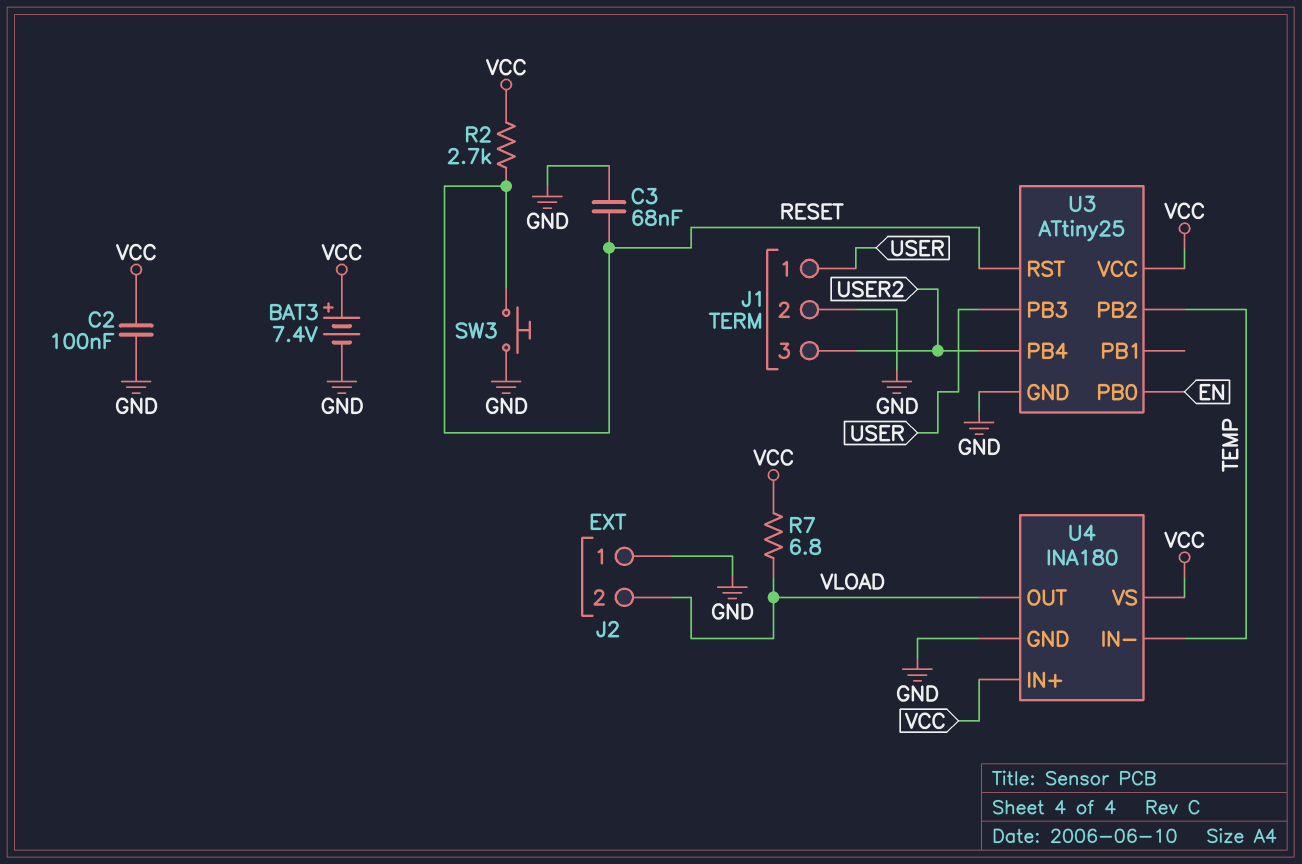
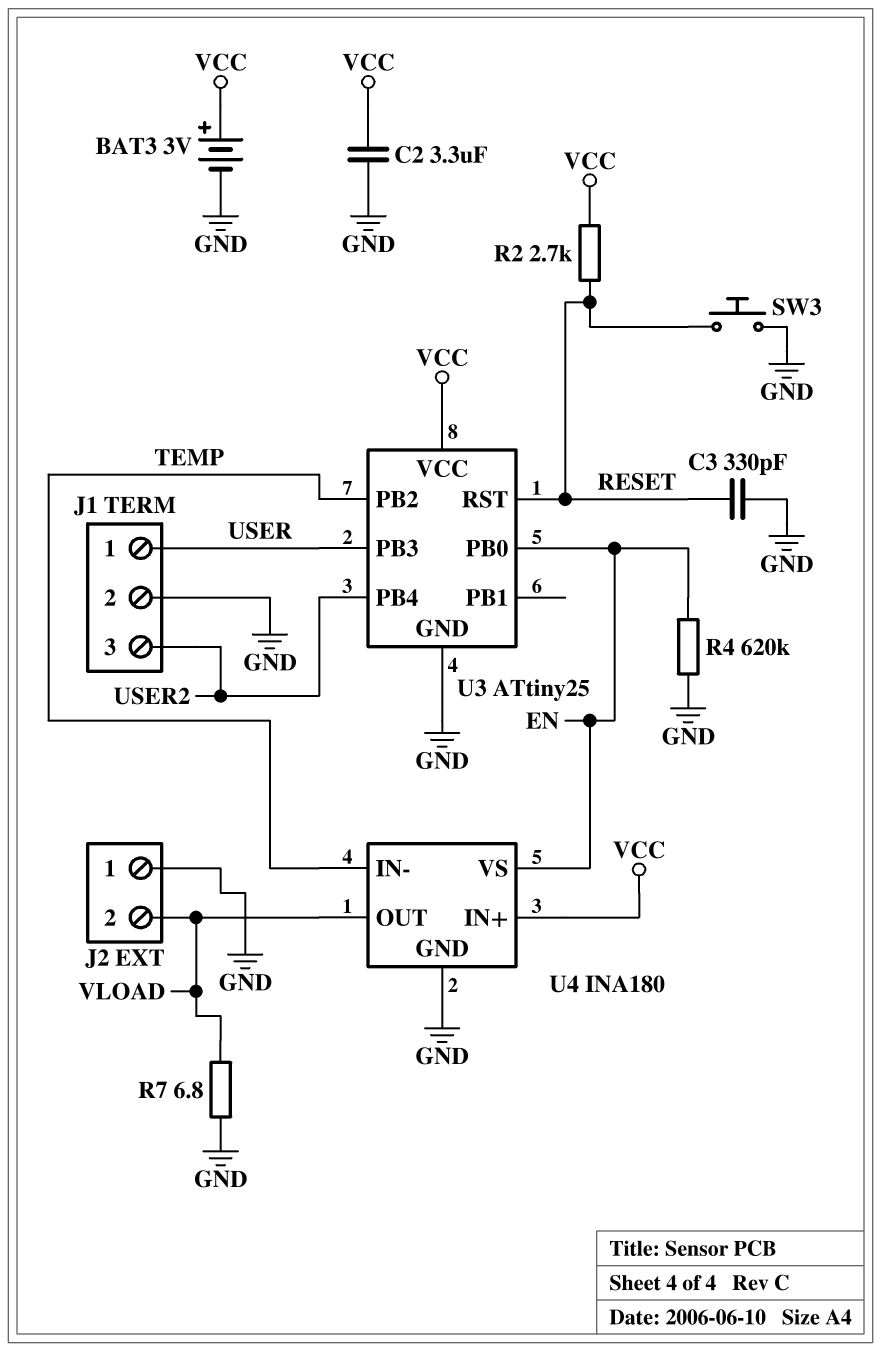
BAT3: 7.4V (plus VCC, minus GND) -> 3V (plus VCC, minus GND)
C2: 100nF (GND, VCC) -> 3.3uF (GND, VCC)
C3: 68nF (GND, RESET) -> 330pF (GND, RESET)
R4: none -> 620k (EN, GND)
R7: 6.8 (VCC, VLOAD) -> 6.8 (GND, VLOAD)
U4 pin VS: VCC -> EN

